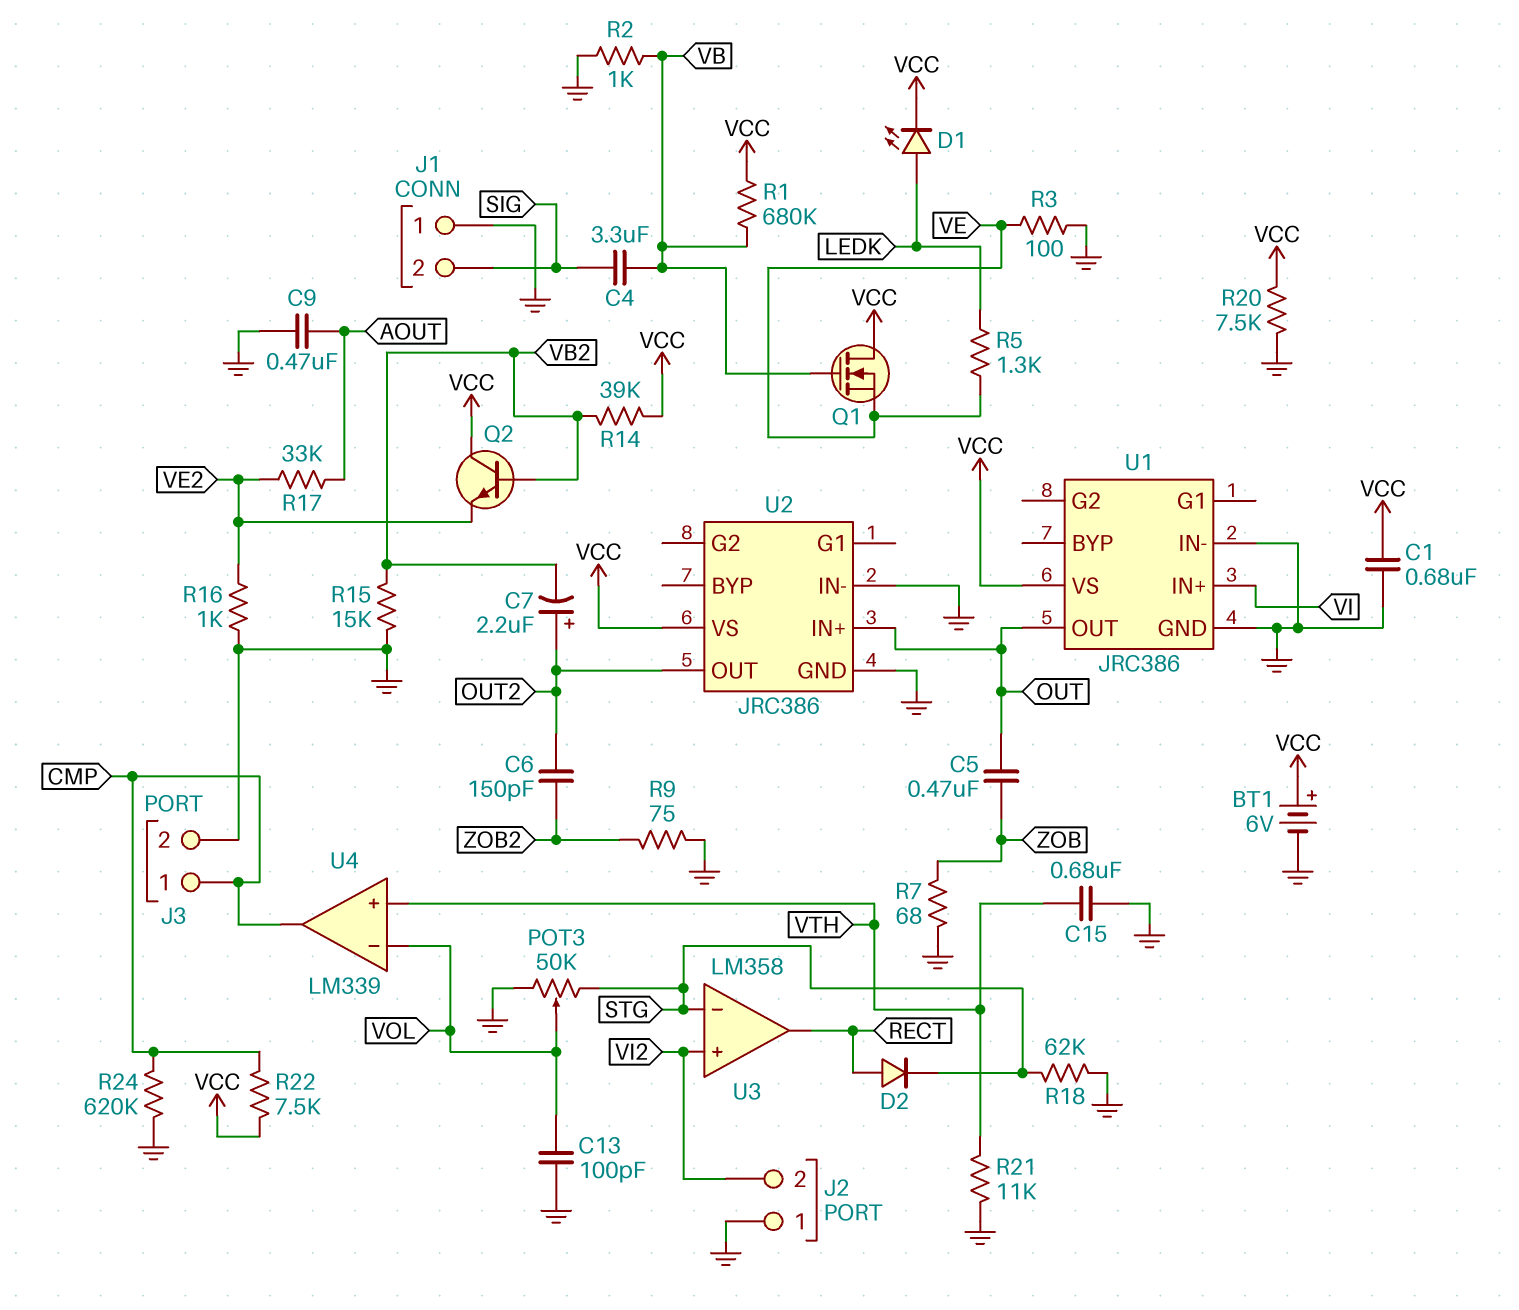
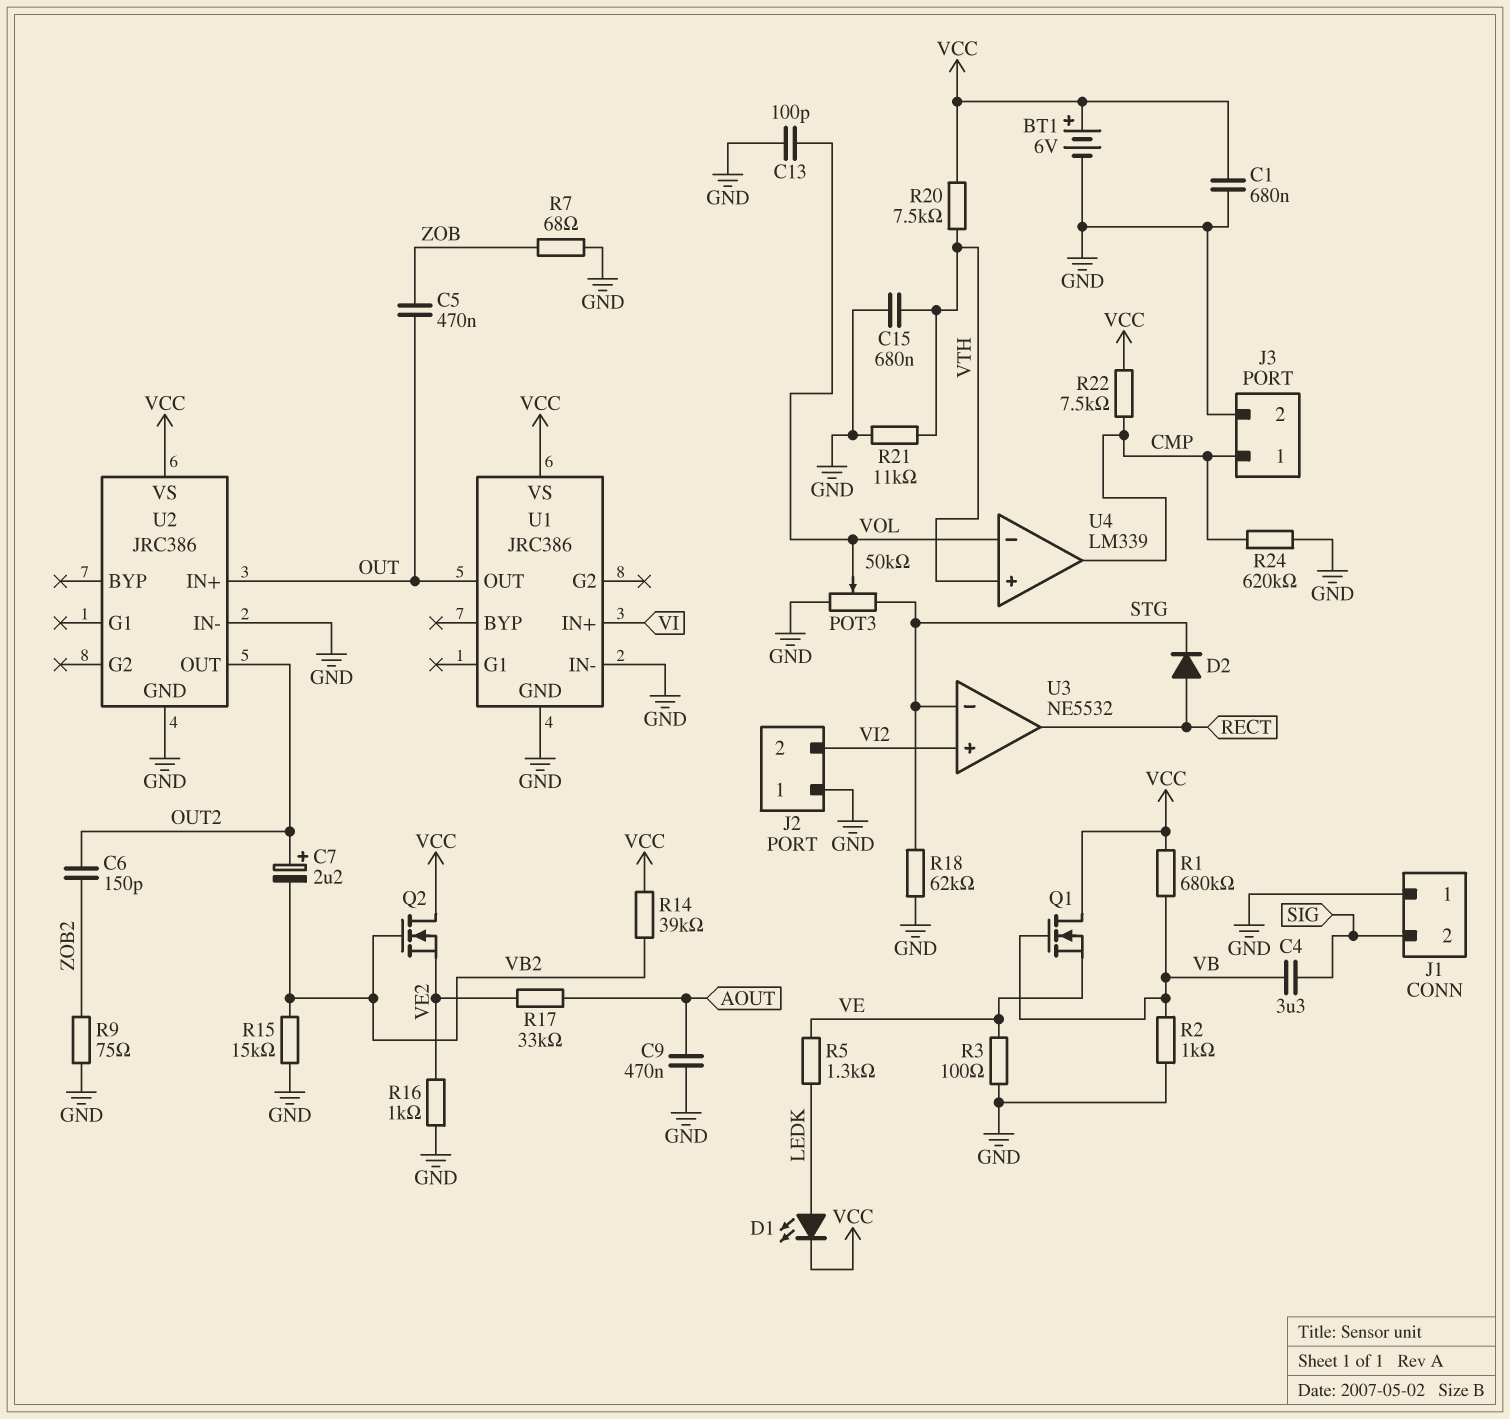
Q2: NPN (B VB2, C VCC, E VE2) -> NMOS (G VB2, D VCC, S VE2)
R20: 7.5k (GND, VCC) -> 7.5k (VCC, VTH)
U3: LM358 -> NE5532

